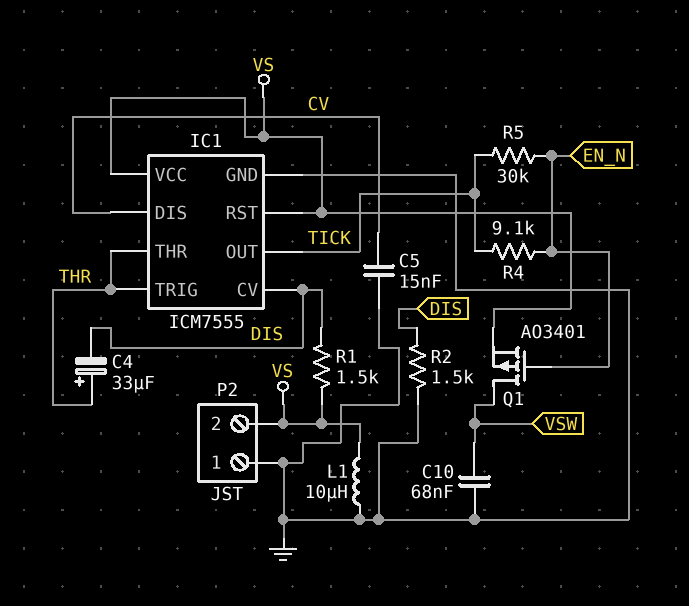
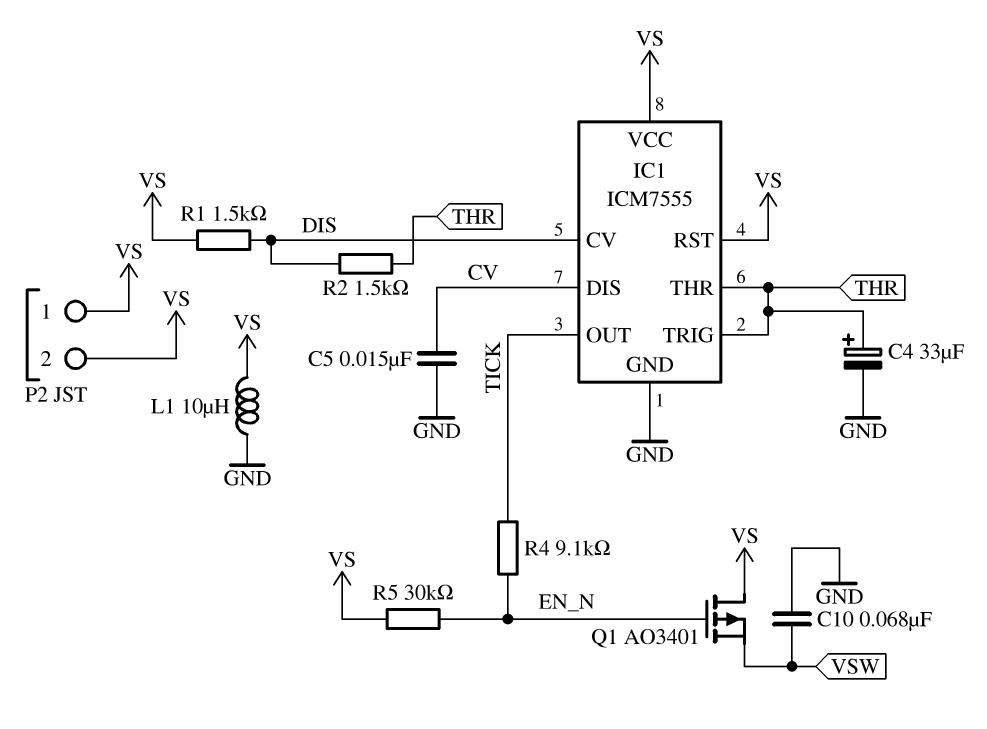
C4: 33uF (plus THR, minus DIS) -> 33uF (plus THR, minus GND)
P2 pin 1: GND -> VS
Q1: PMOS AO3401 (G EN_N, D VSW, S VS) -> PMOS AO3401 (G EN_N, D VS, S VSW)
R2: 1.5k (DIS, GND) -> 1.5k (DIS, THR)
R5: 30k (EN_N, TICK) -> 30k (EN_N, VS)

